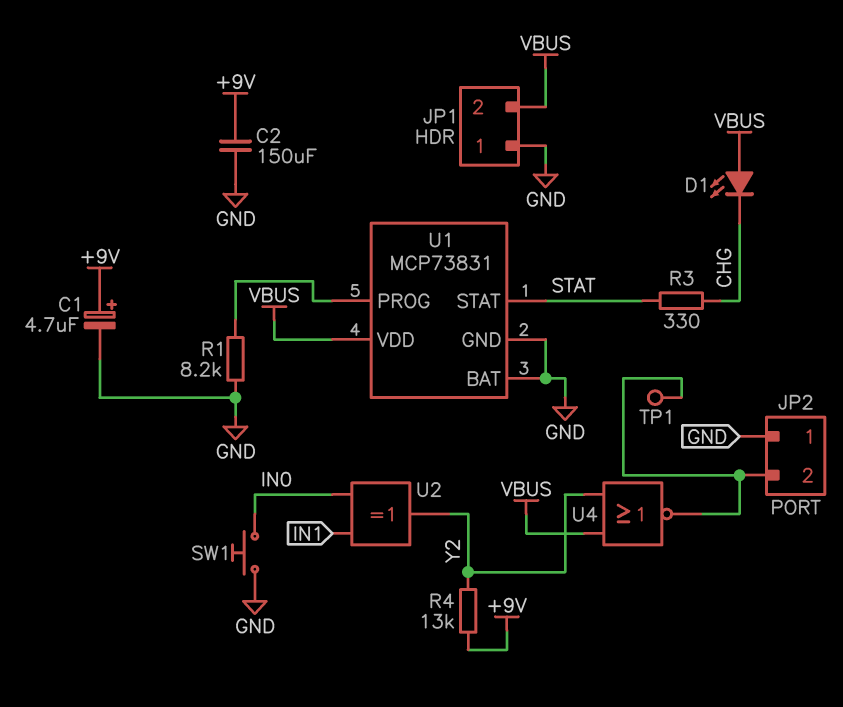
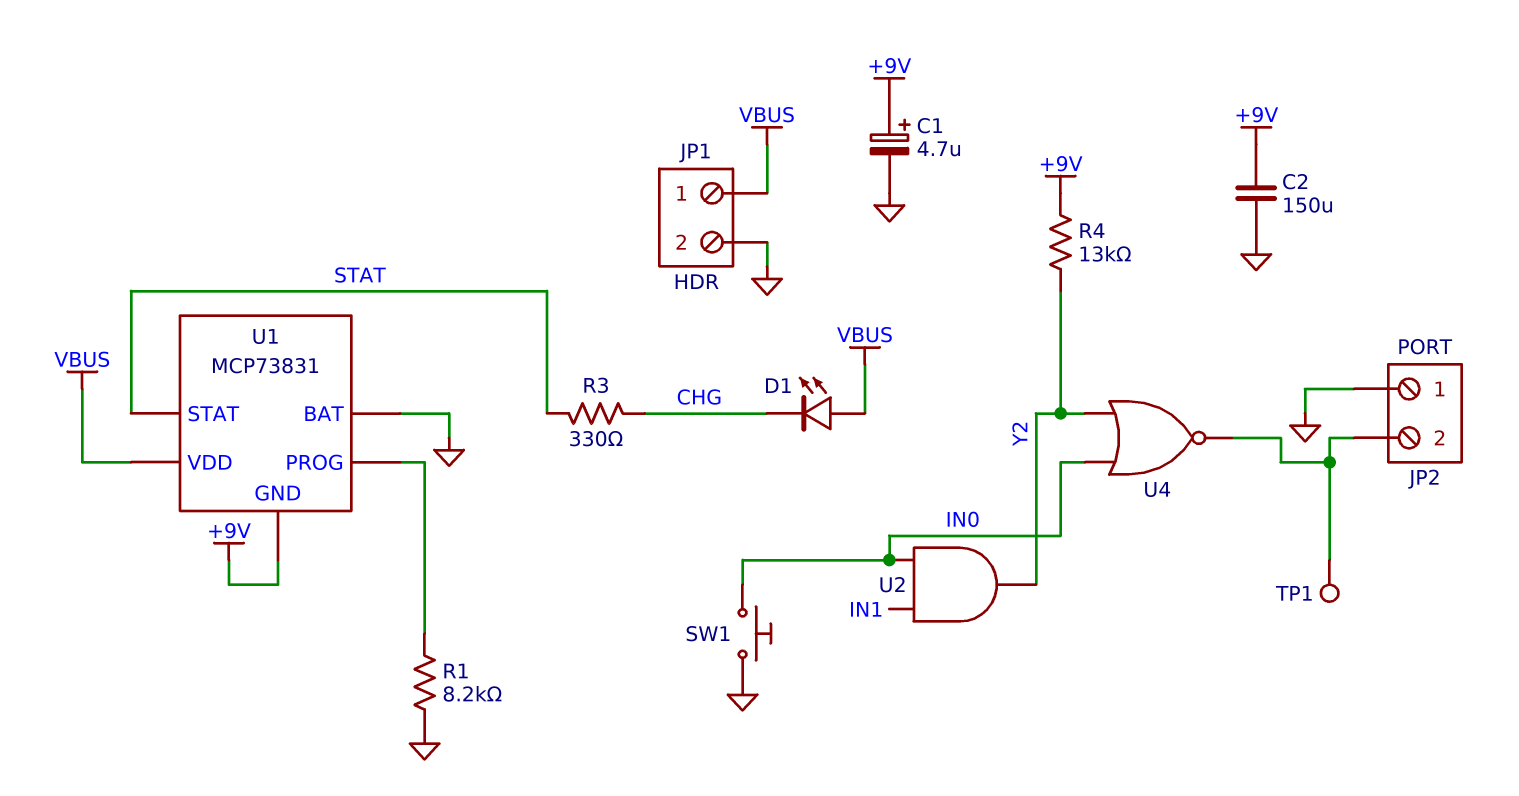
JP1 pin 1: GND -> VBUS
JP1 pin 2: VBUS -> GND
U1 pin GND: GND -> +9V
U2: XOR (in IN0, in IN1, out Y2) -> AND (in IN0, in IN1, out Y2)
U4: NOR (in VBUS, in Y2, out JP2/2) -> NOR (in IN0, in Y2, out JP2/2)

